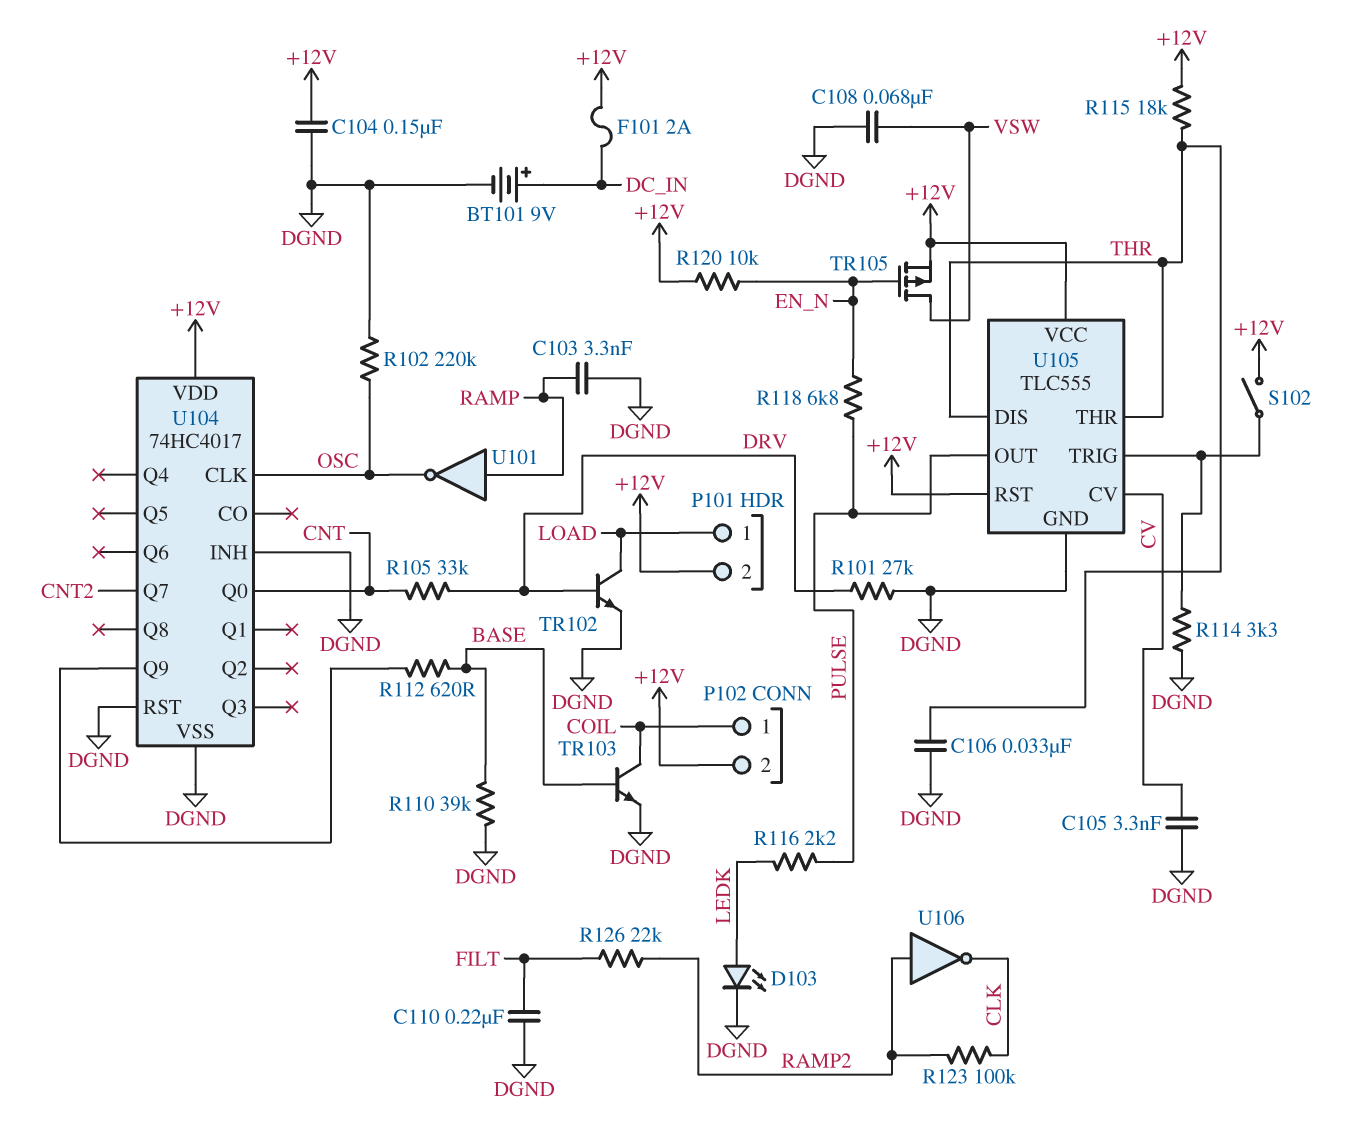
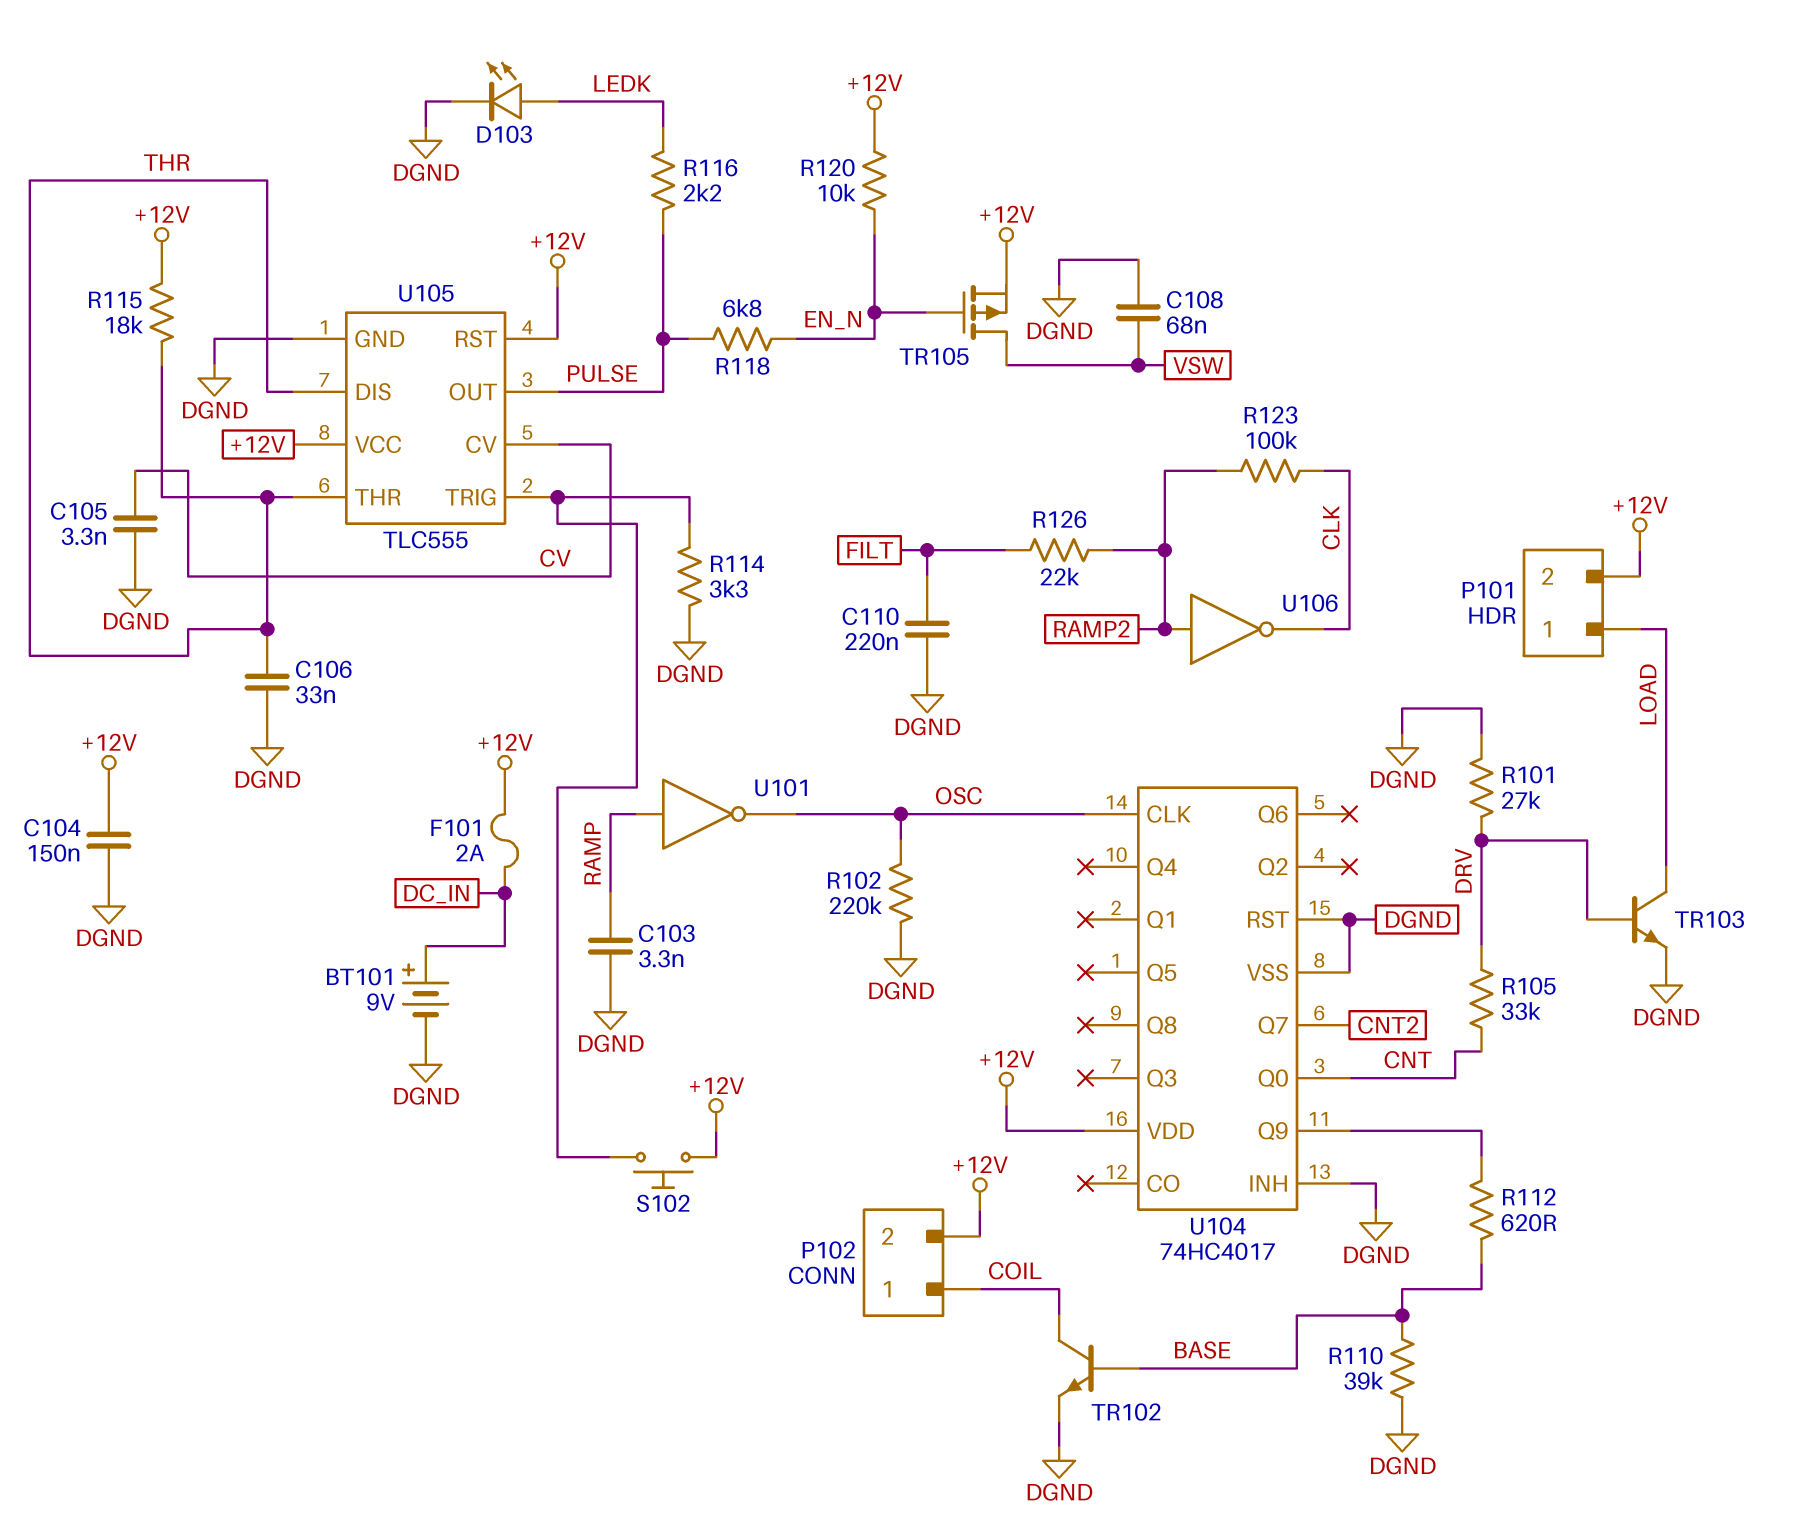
S102: switch (+12V, U105/TRIG) -> button (+12V, U105/TRIG)
TR102: NPN (B DRV, C LOAD, E DGND) -> NPN (B BASE, C COIL, E DGND)
TR103: NPN (B BASE, C COIL, E DGND) -> NPN (B DRV, C LOAD, E DGND)

